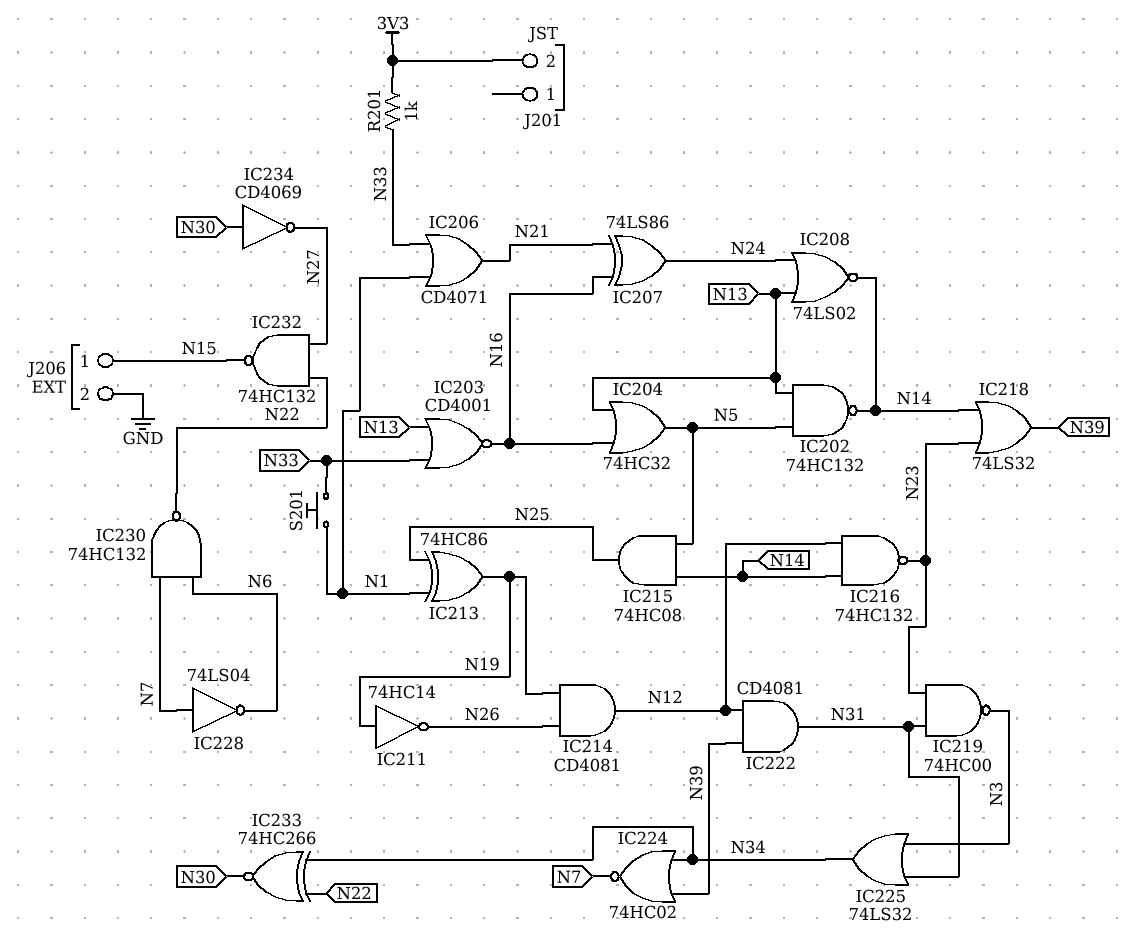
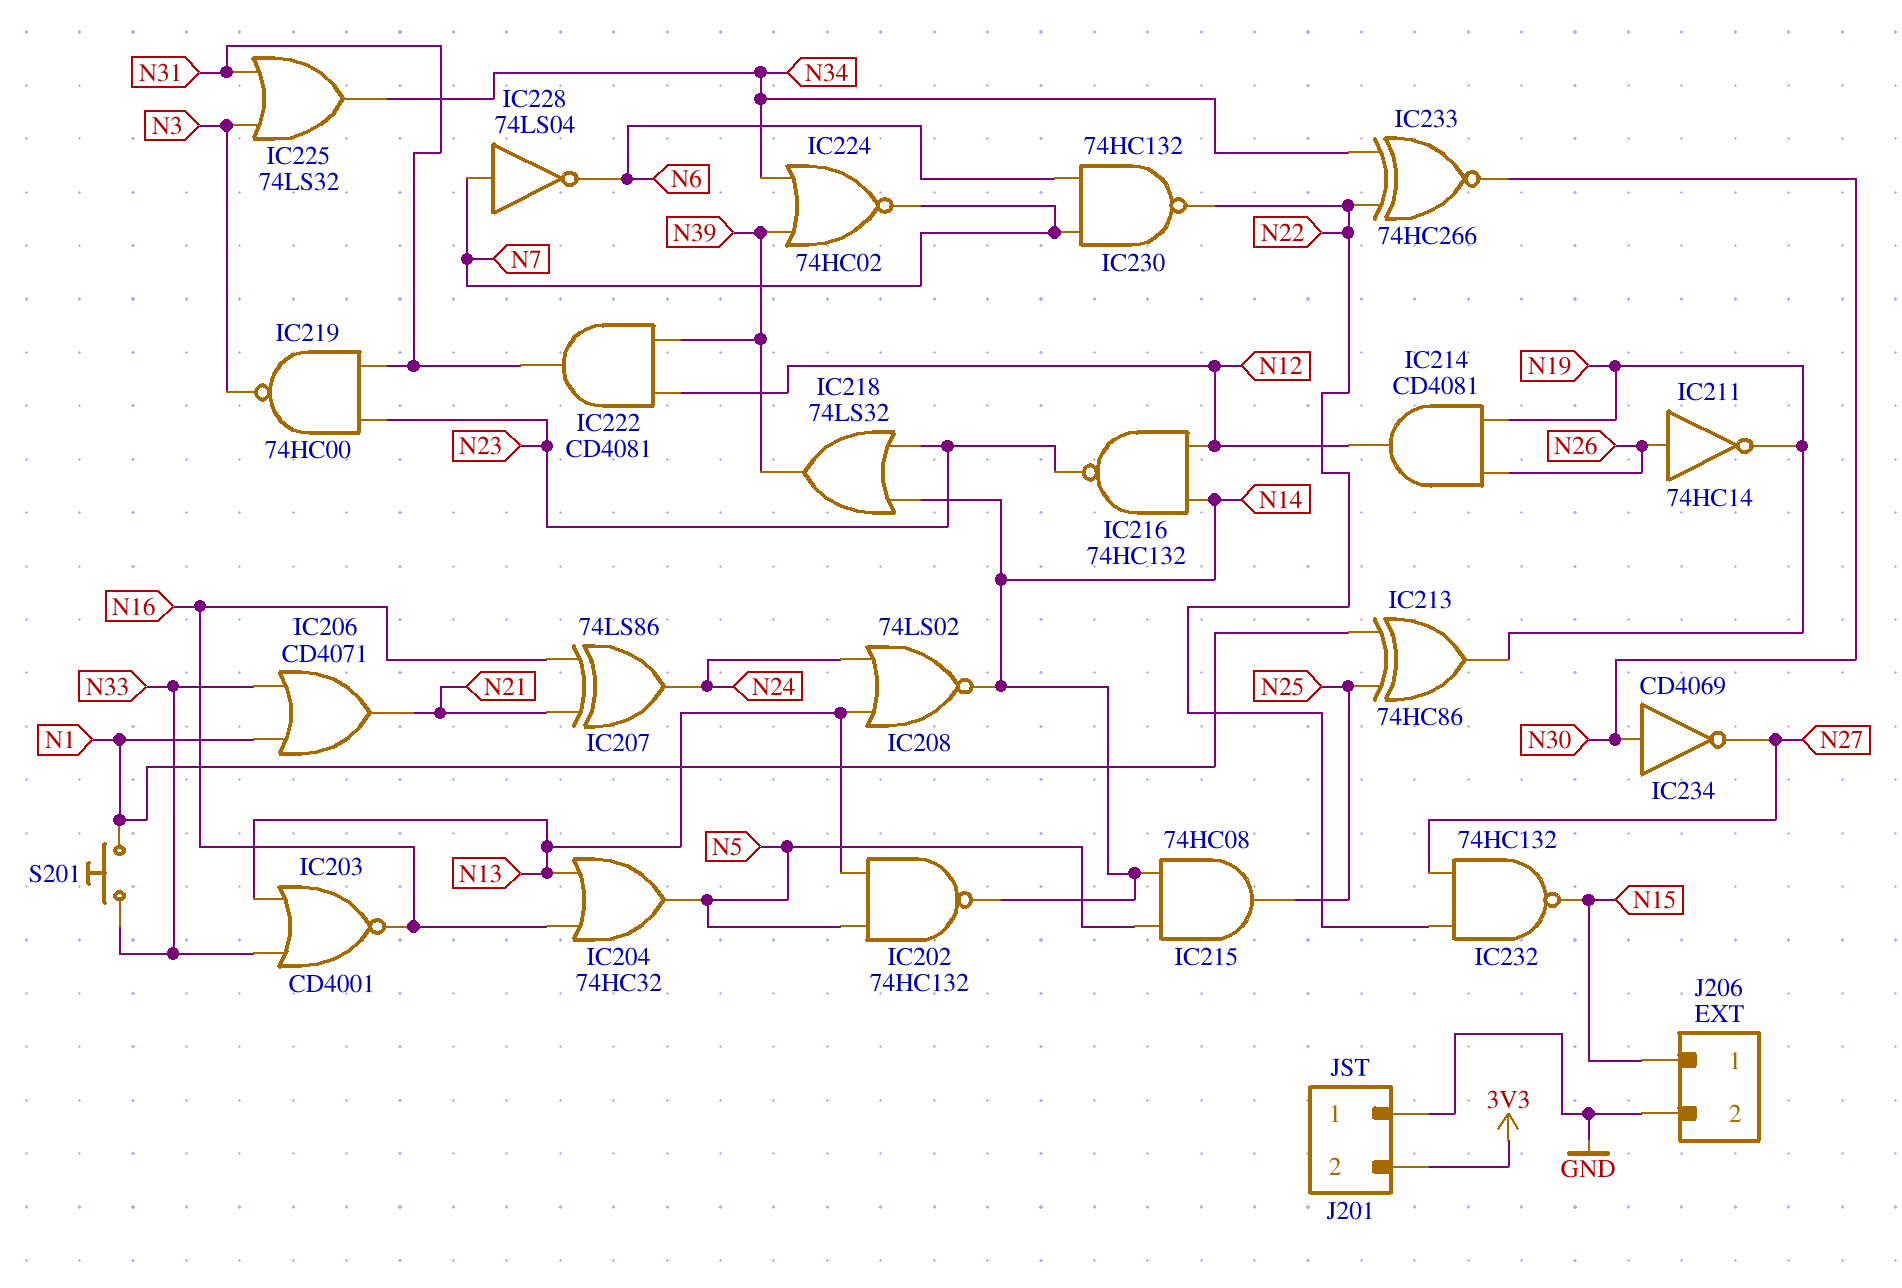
IC211: NOT 74HC14 (in N19, out N26) -> NOT 74HC14 (in N26, out N19)
J201 pin 1: none -> GND
R201: 1k (3V3, N33) -> none

